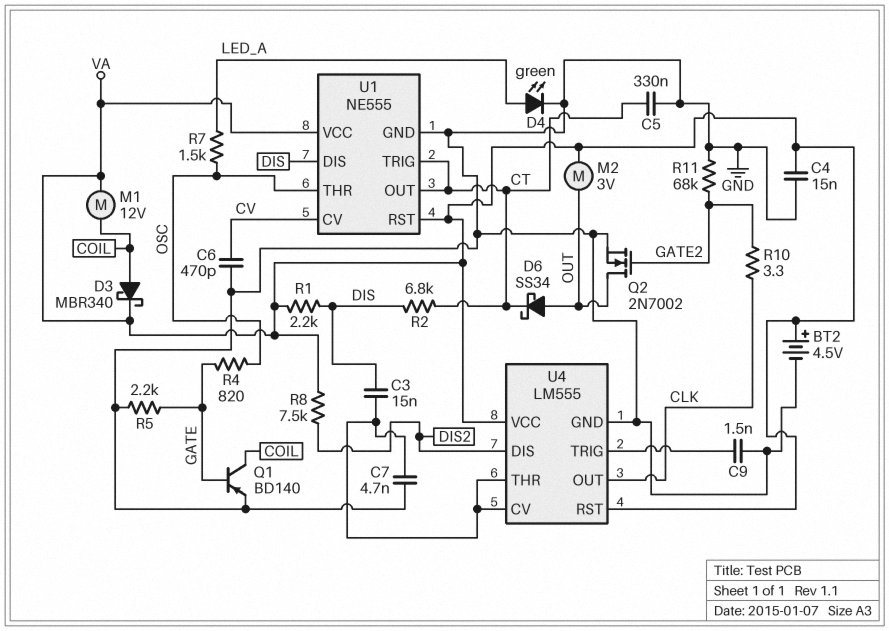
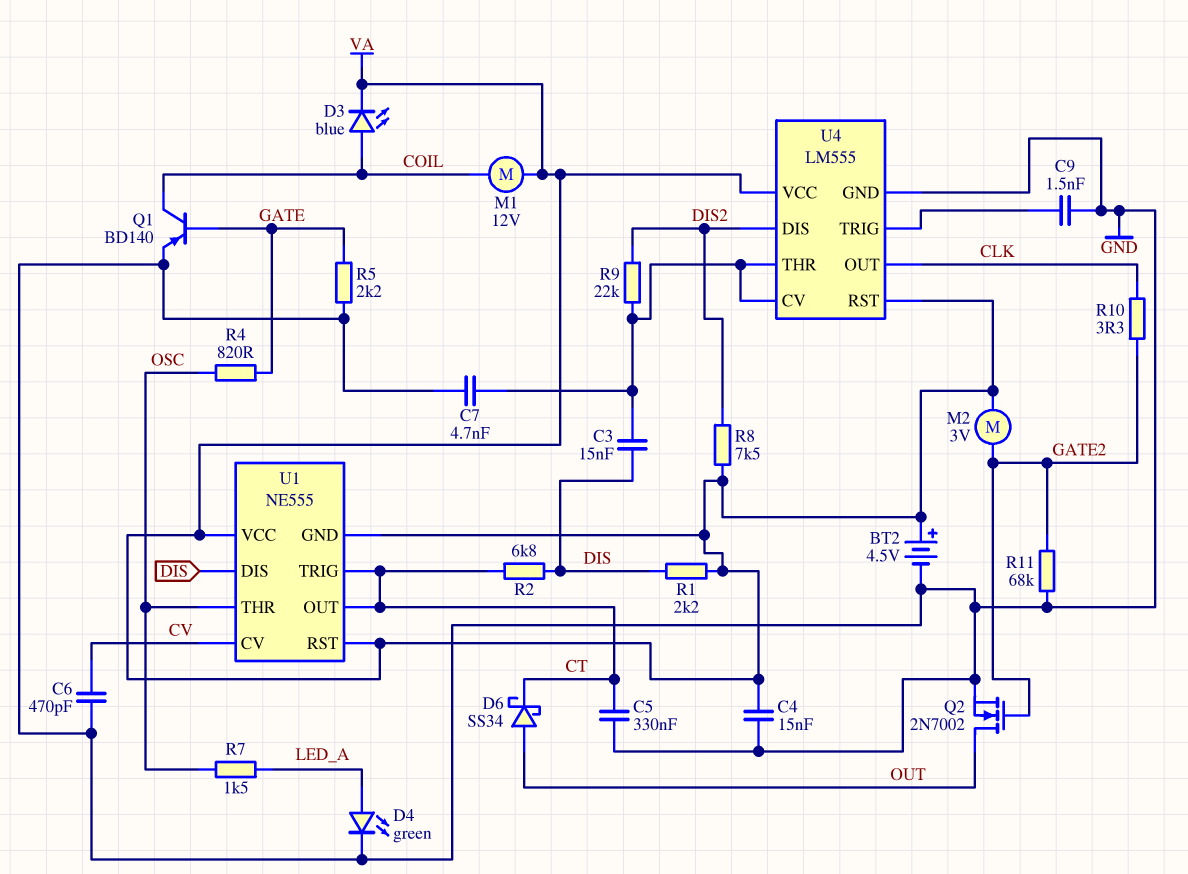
D3: schottky MBR340 (A COIL, K VA) -> LED blue (A COIL, K VA)
M2: motor 3V (OUT, VA) -> motor 3V (GATE2, VA)
R9: none -> 22k (DIS2, U4/CV)
U1 pin GND: GND -> VA

